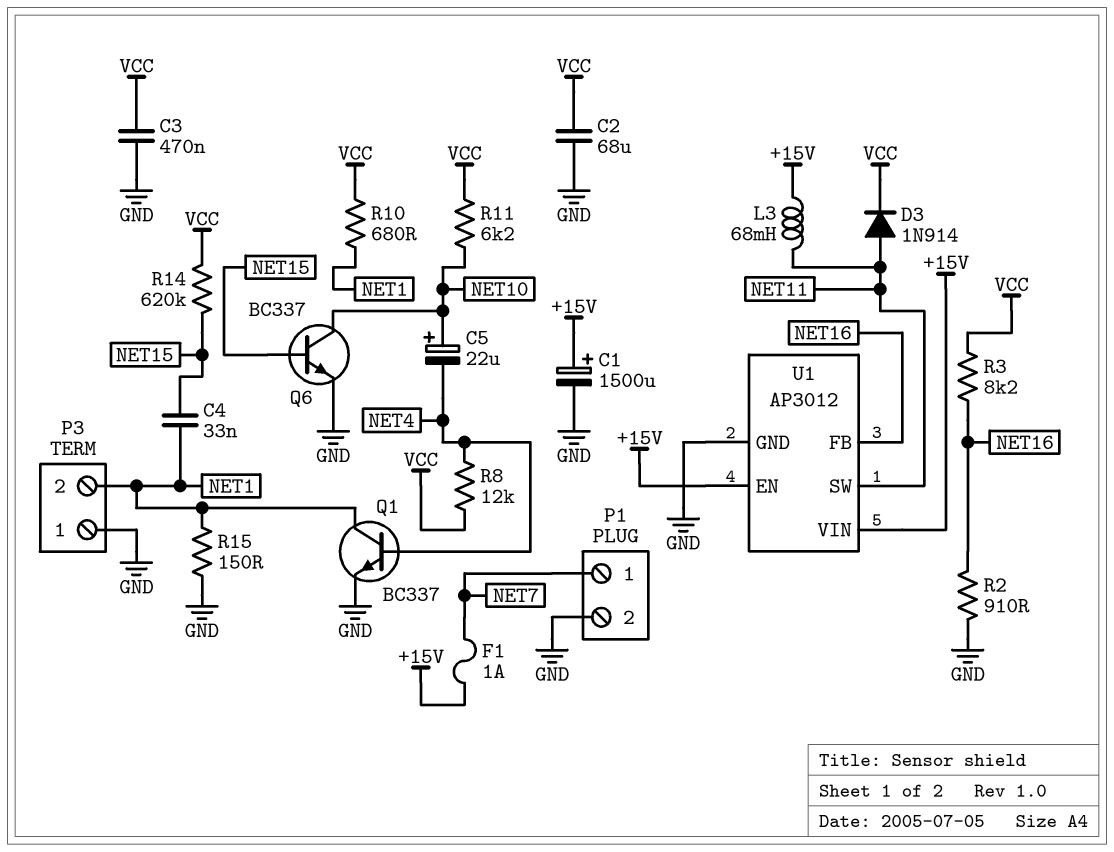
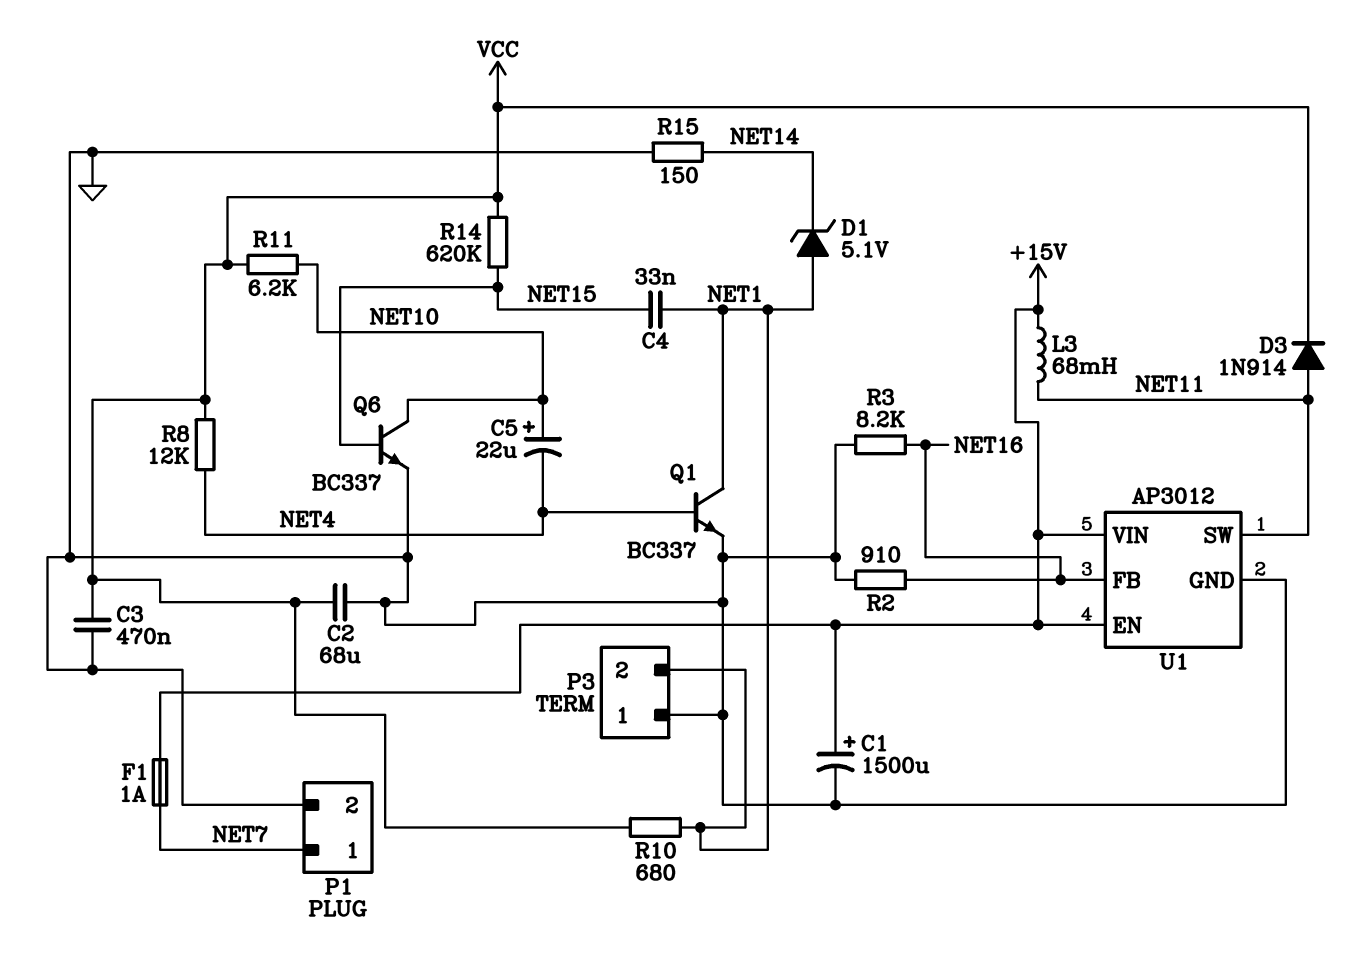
D1: none -> zener 5.1V (A NET1, K NET14)
R3: 8.2k (NET16, VCC) -> 8.2k (GND, NET16)
R15: 150 (GND, NET1) -> 150 (GND, NET14)

